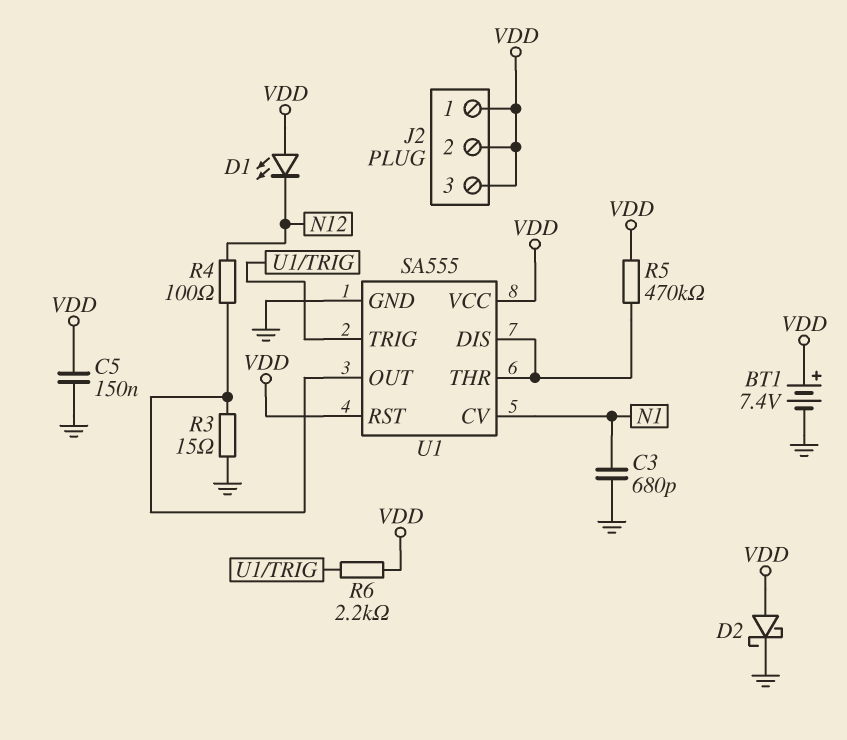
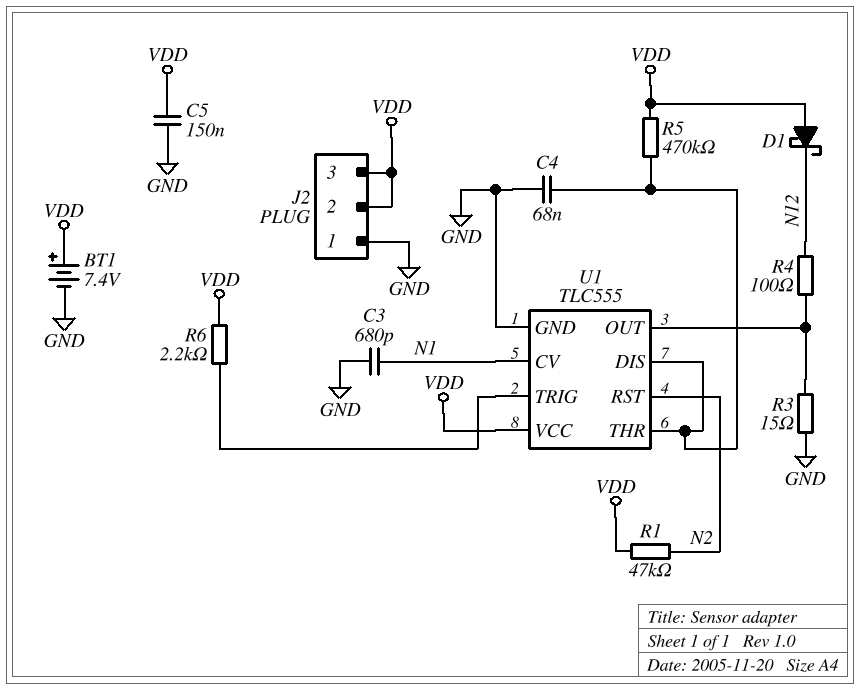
C4: none -> 68nF (GND, U1/DIS)
D1: LED (A VDD, K N12) -> schottky (A VDD, K N12)
D2: schottky (A VDD, K GND) -> none
J2 pin 1: VDD -> GND
R1: none -> 47k (N2, VDD)
U1: SA555 -> TLC555
U1 pin RST: VDD -> N2

